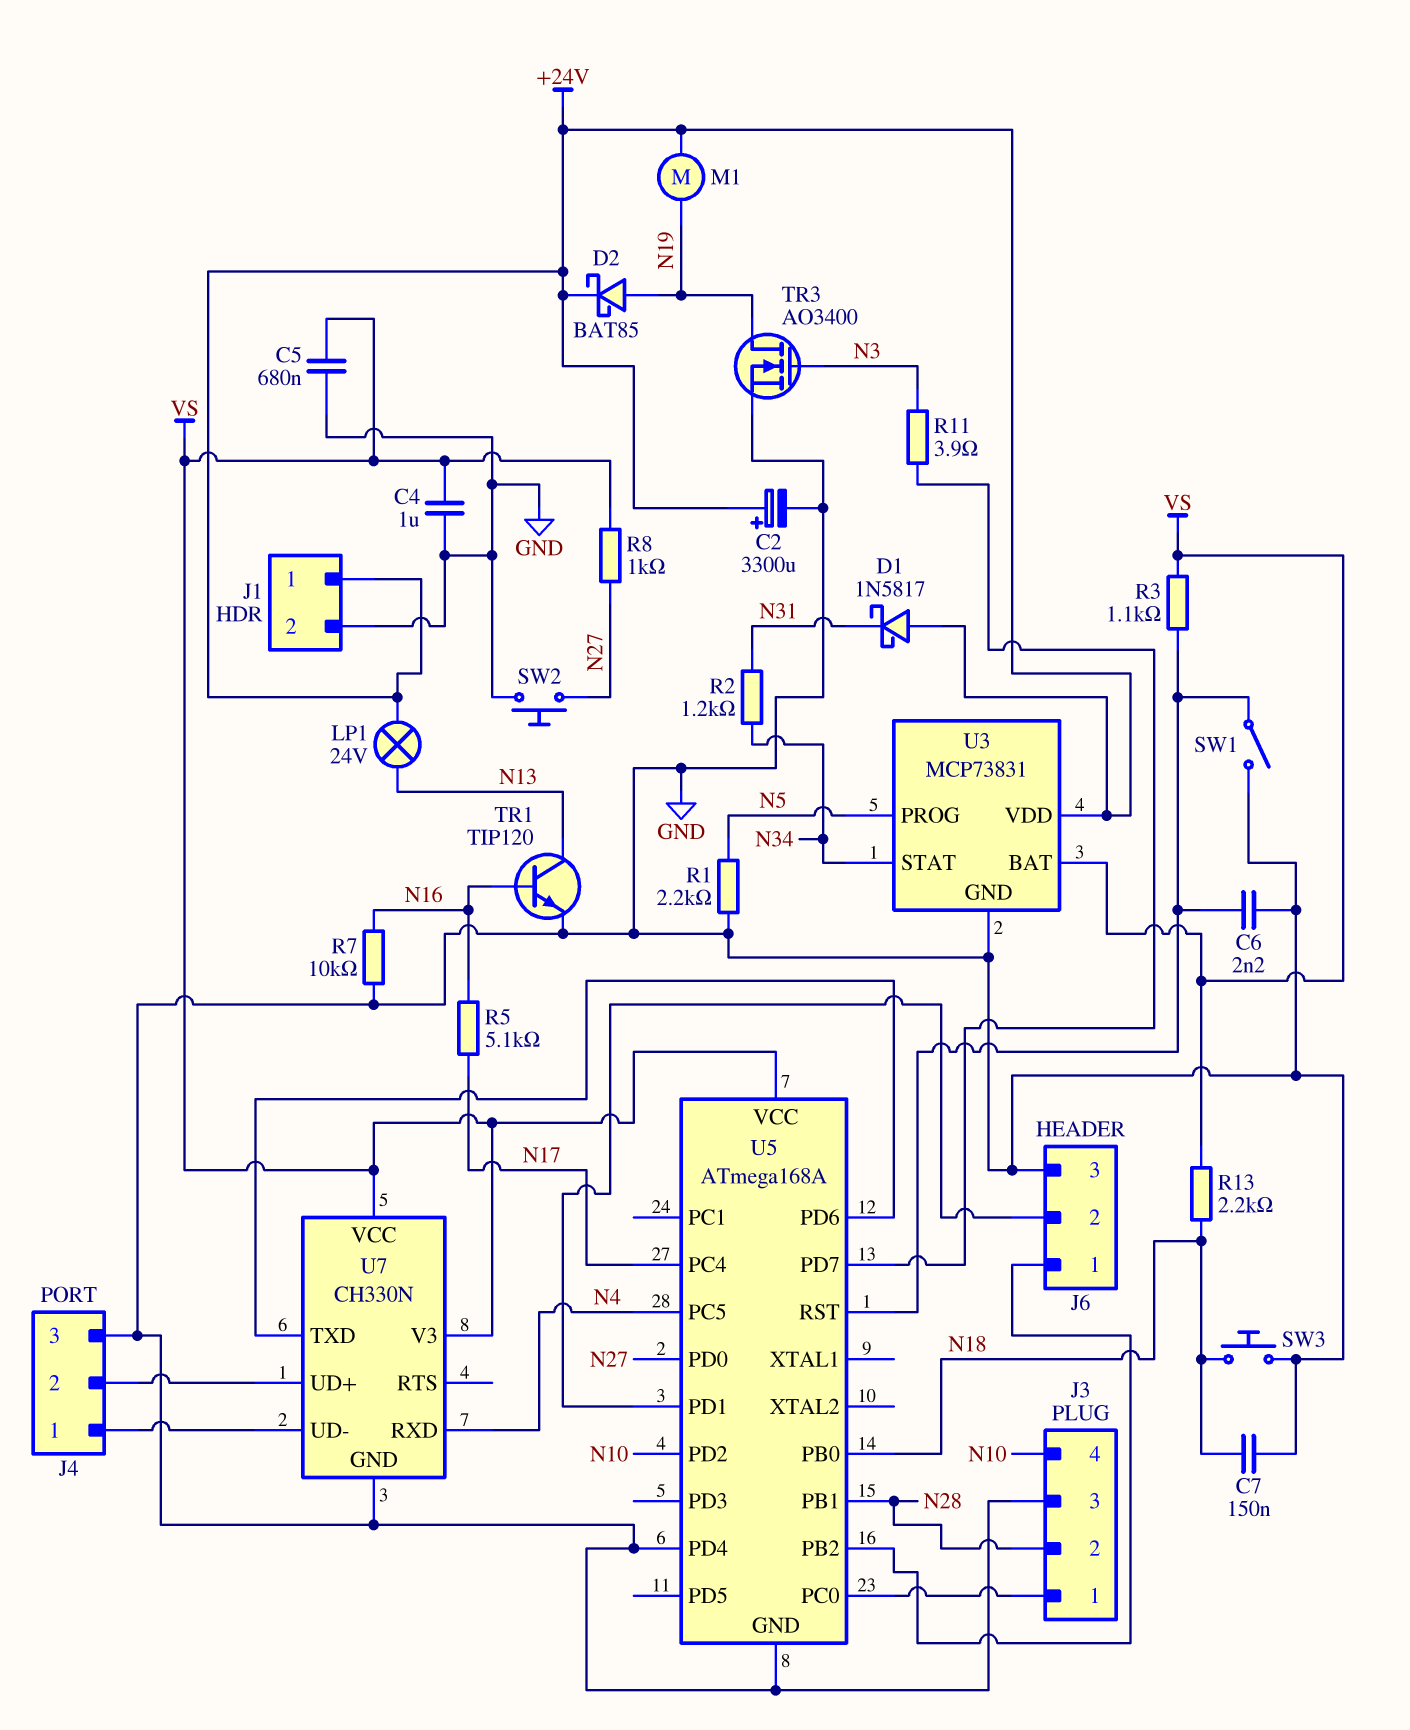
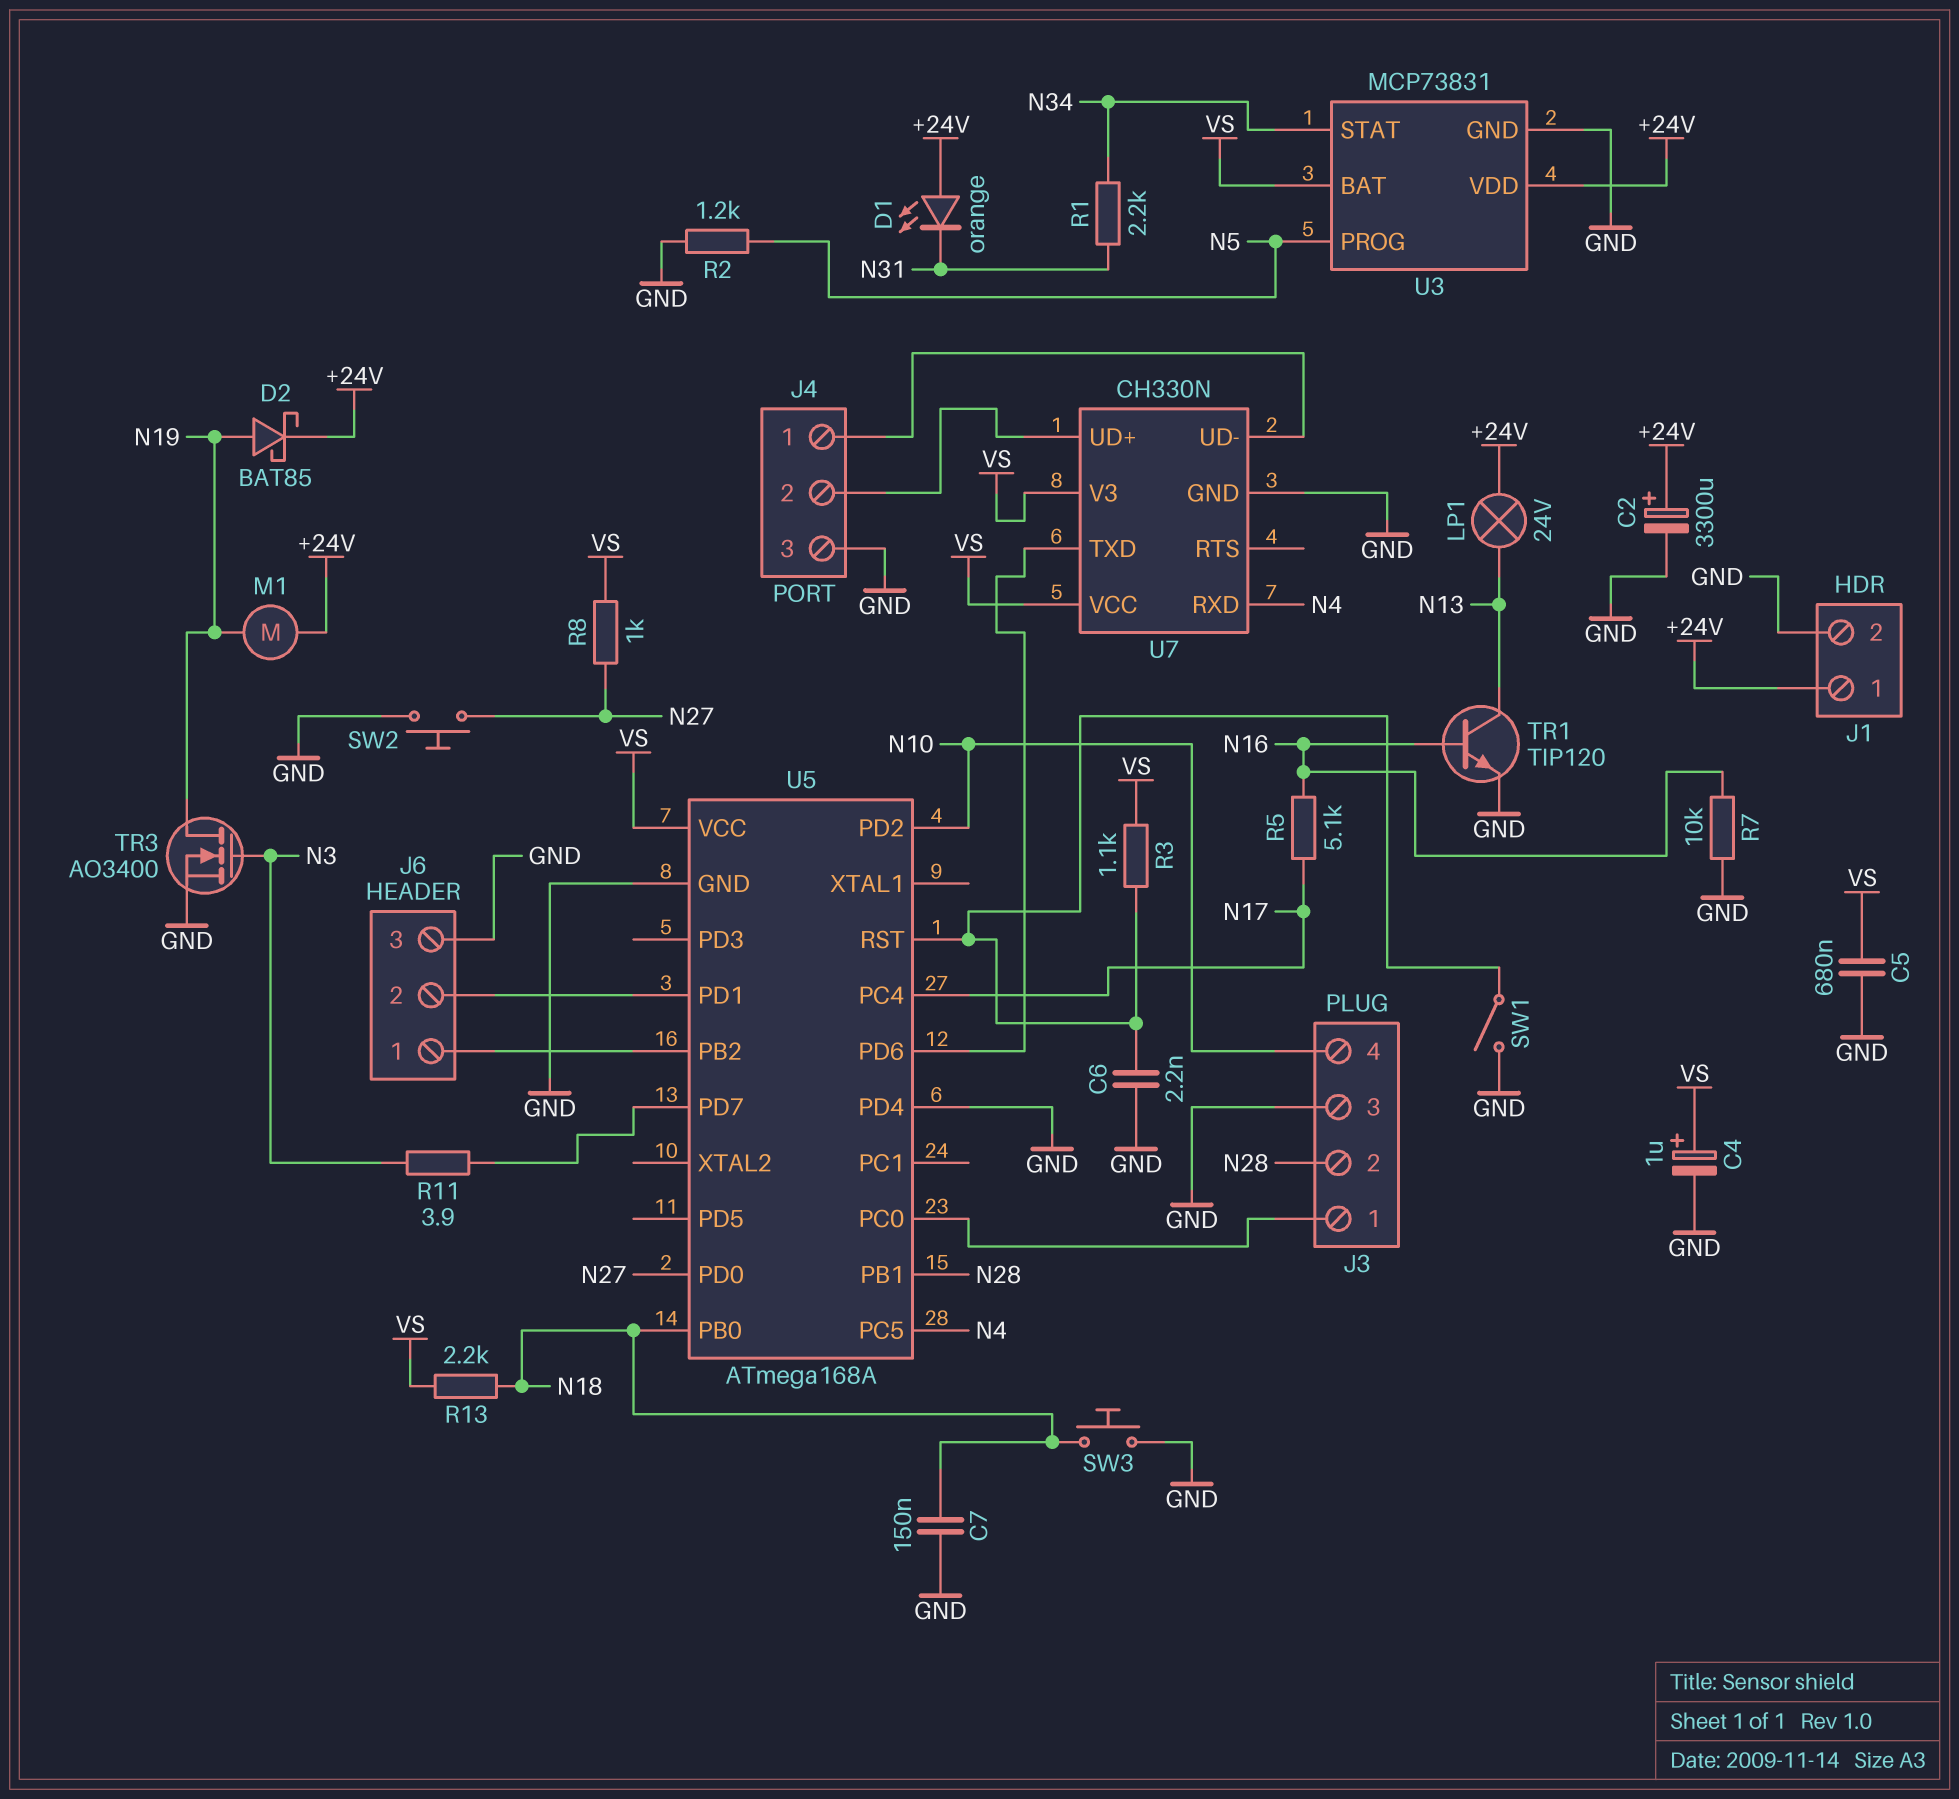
C4: 1uF (GND, VS) -> 1uF (plus VS, minus GND)
D1: schottky 1N5817 (A +24V, K N31) -> LED orange (A +24V, K N31)
R1: 2.2k (GND, N5) -> 2.2k (N31, N34)
R2: 1.2k (N31, N34) -> 1.2k (GND, N5)

